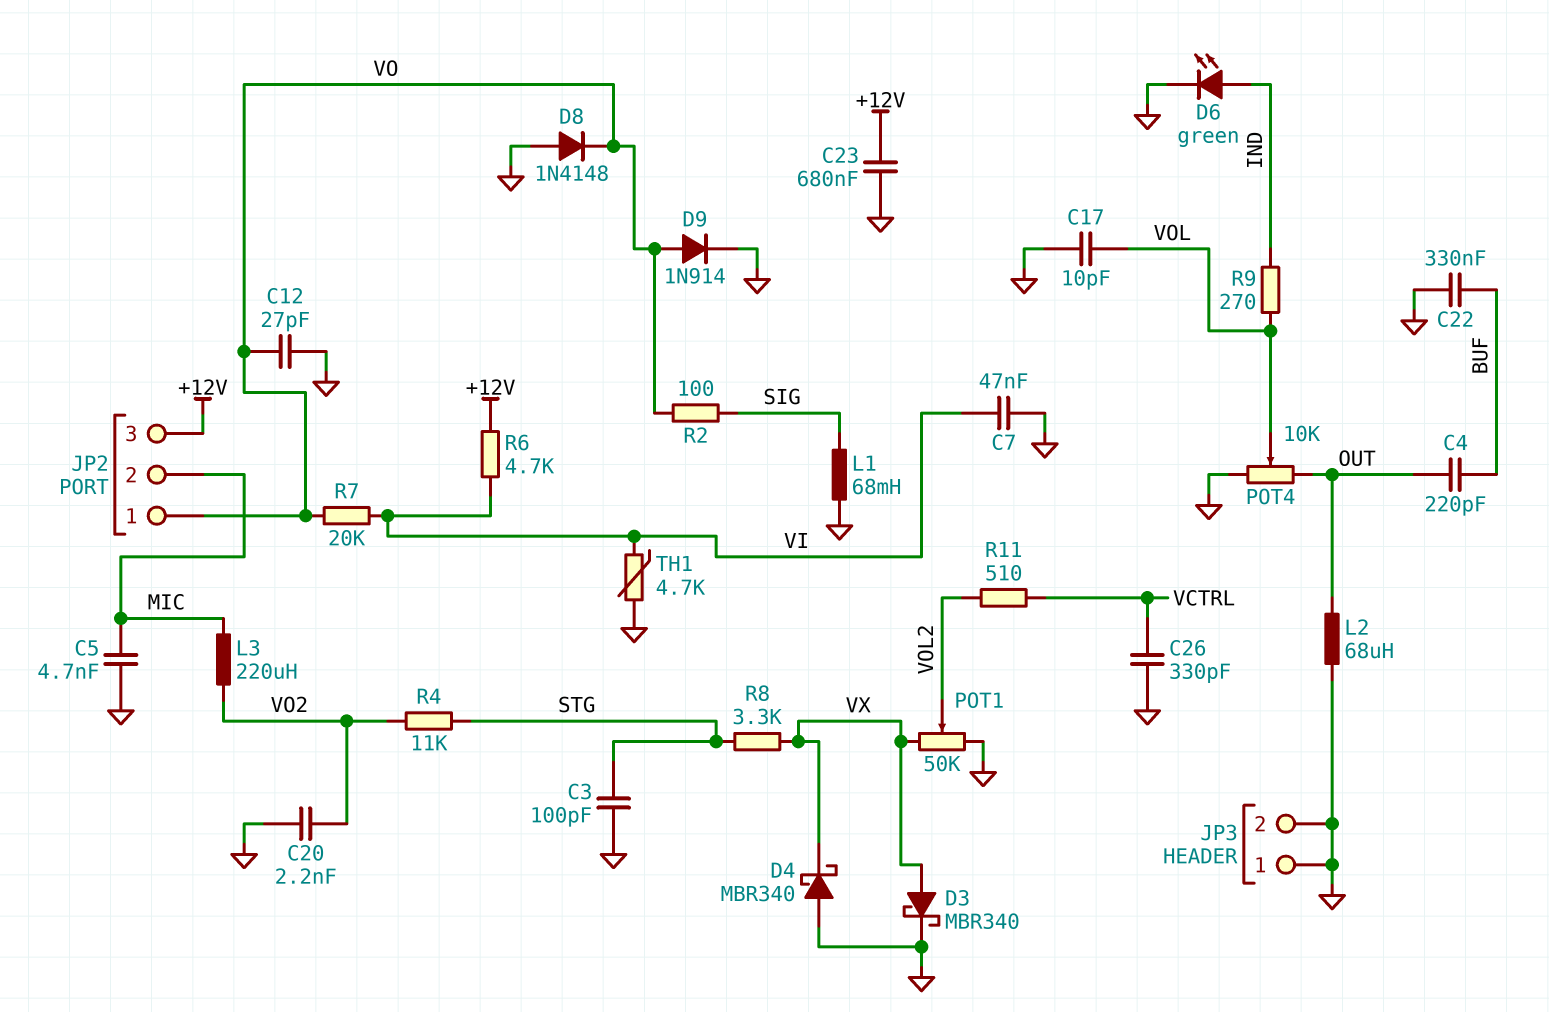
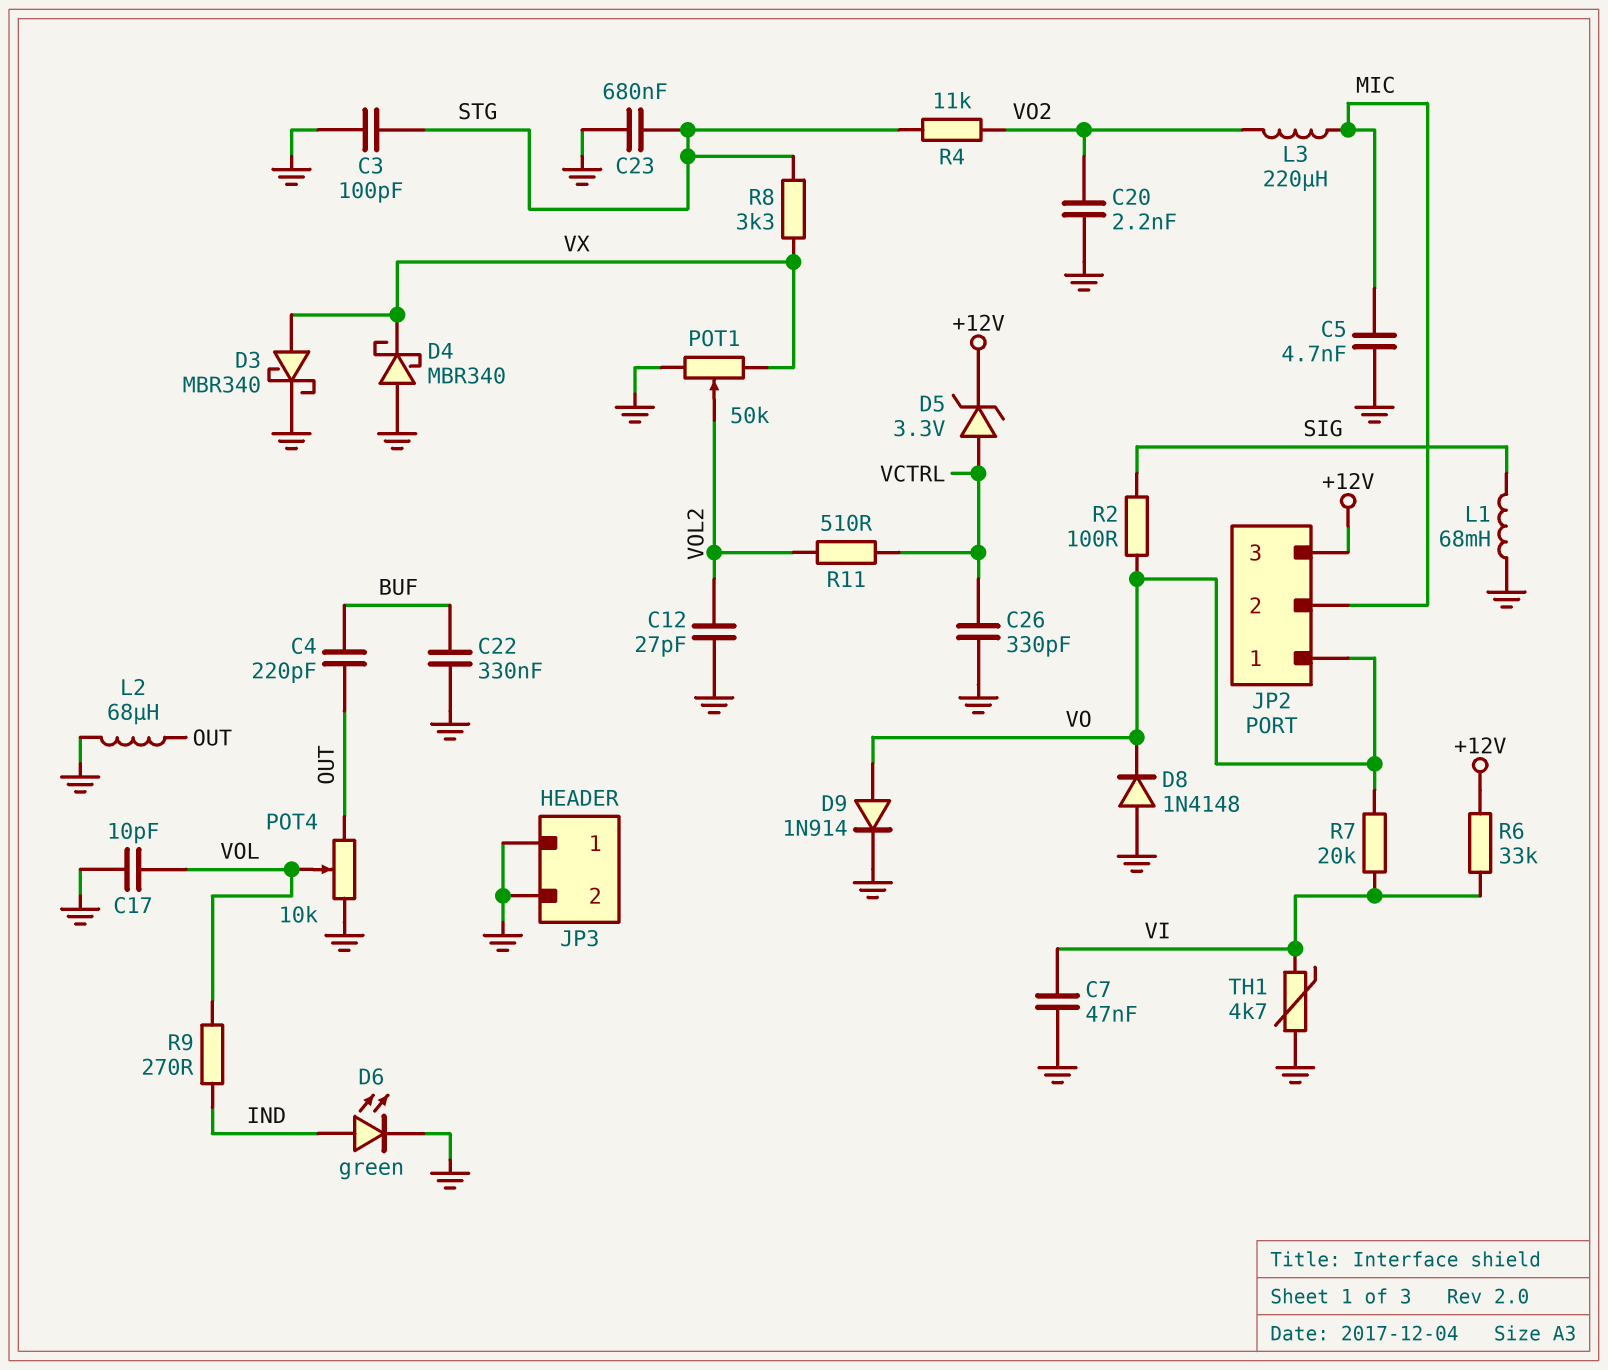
C12: 27pF (GND, VO) -> 27pF (GND, VOL2)
C23: 680nF (+12V, GND) -> 680nF (GND, STG)
D5: none -> zener 3.3V (A VCTRL, K +12V)
R6: 4.7k (+12V, VI) -> 33k (+12V, VI)

